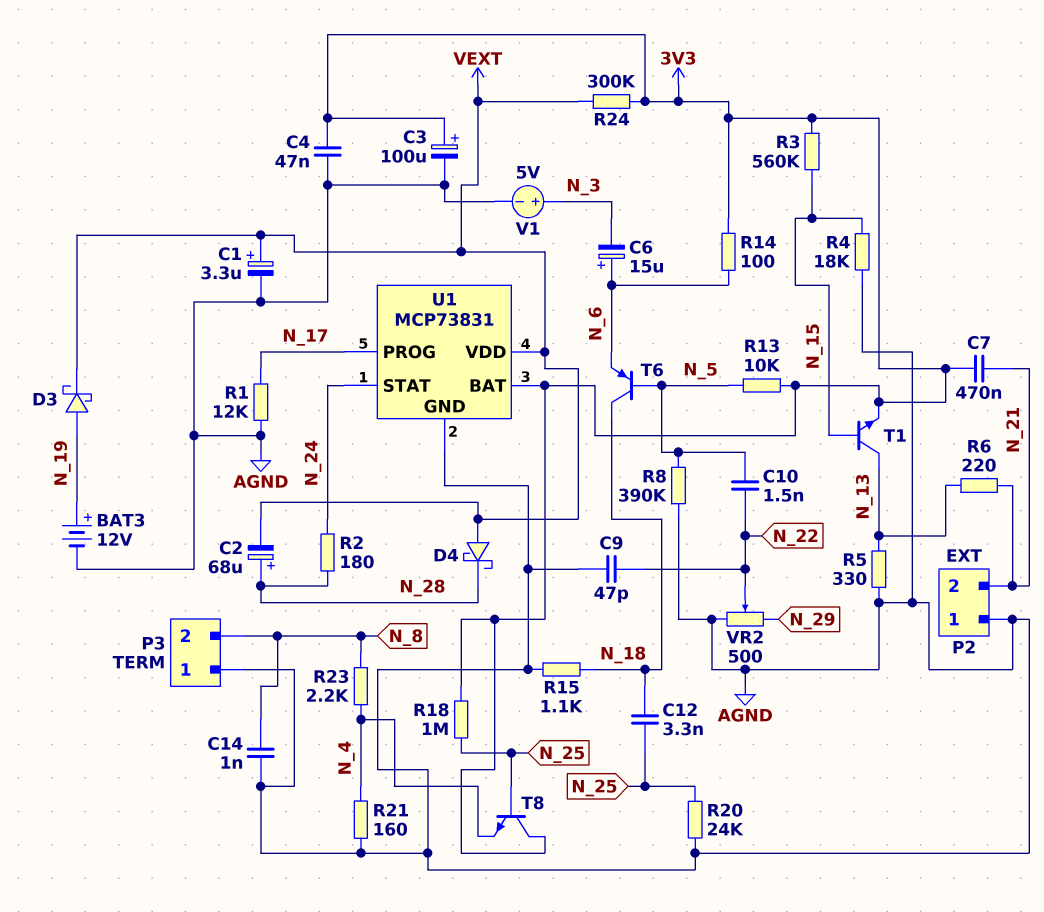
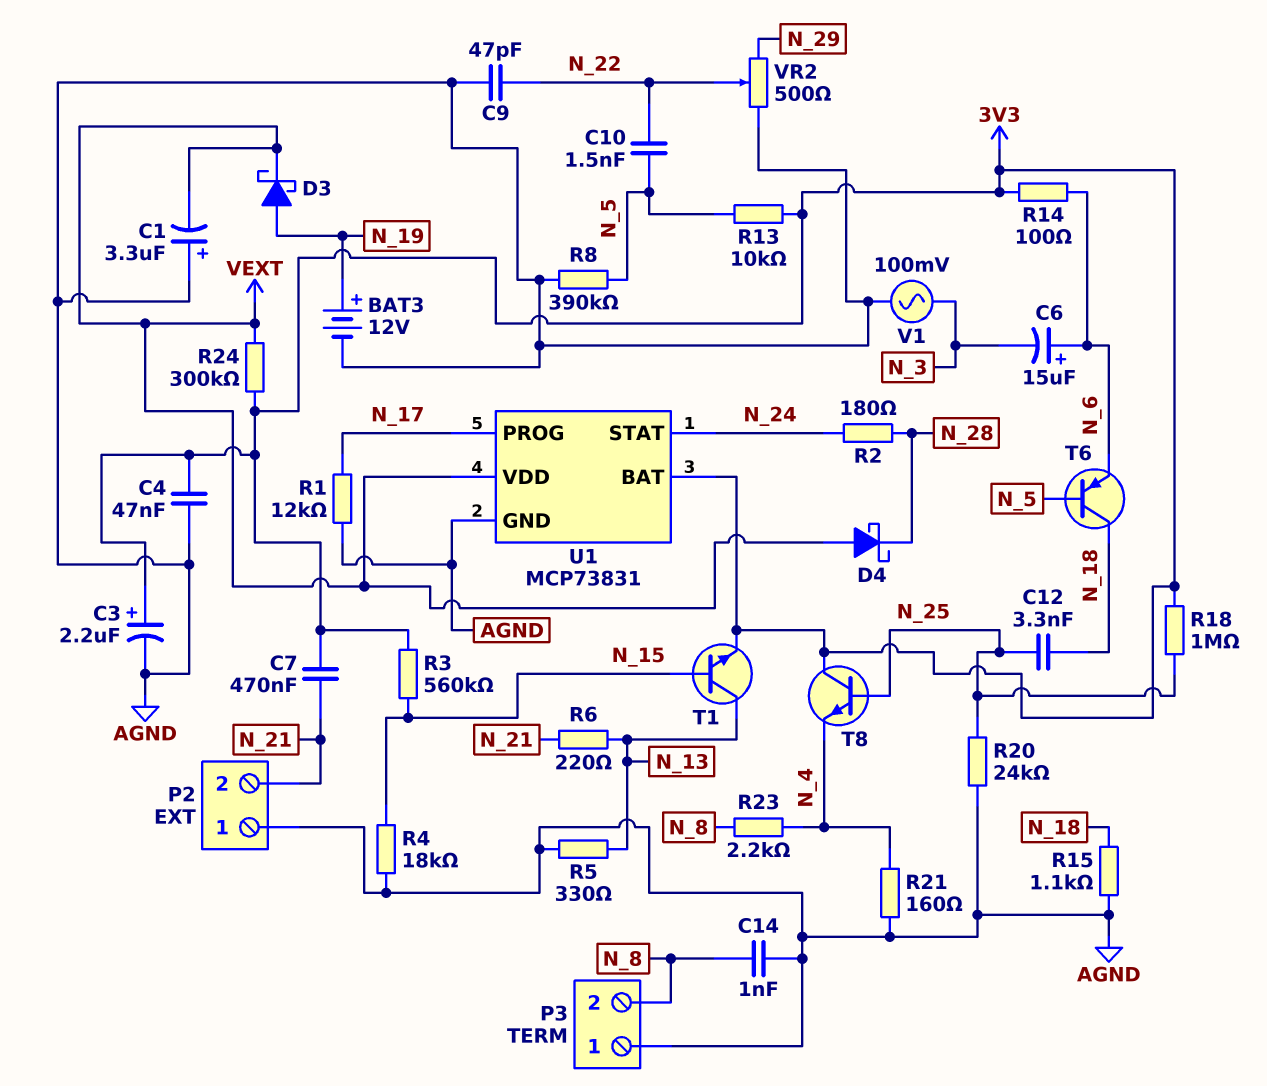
C1: 3.3uF (plus VEXT, minus AGND) -> 3.3uF (plus AGND, minus VEXT)
C2: 68uF (plus N_28, minus VEXT) -> none
C3: 100uF (plus 3V3, minus AGND) -> 2.2uF (plus 3V3, minus AGND)
V1: 5V (plus N_3, minus AGND) -> AC 100mV (AGND, N_3)

